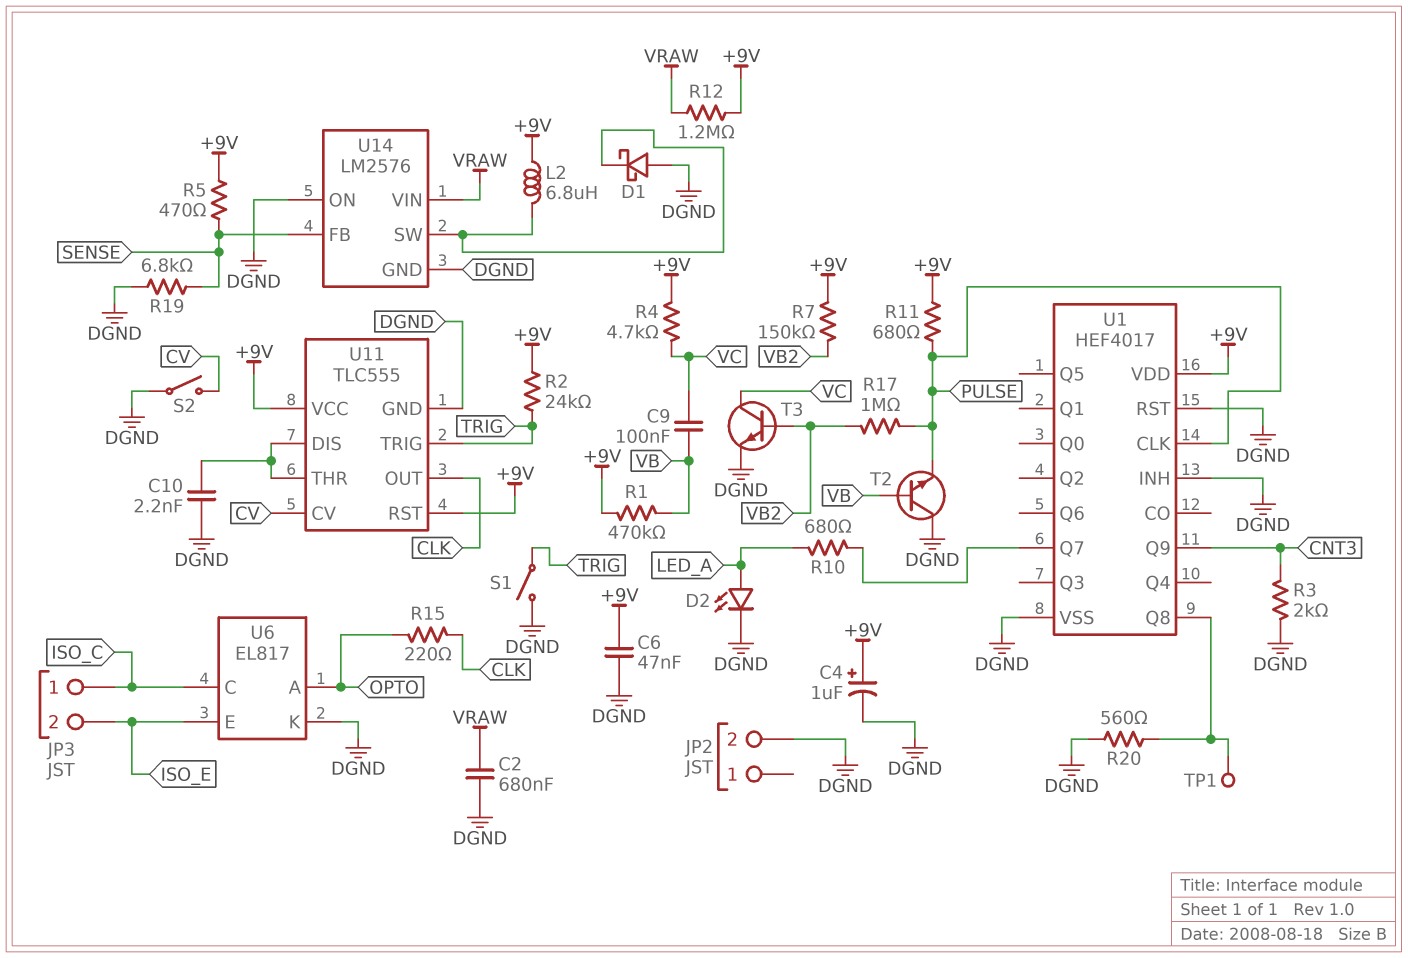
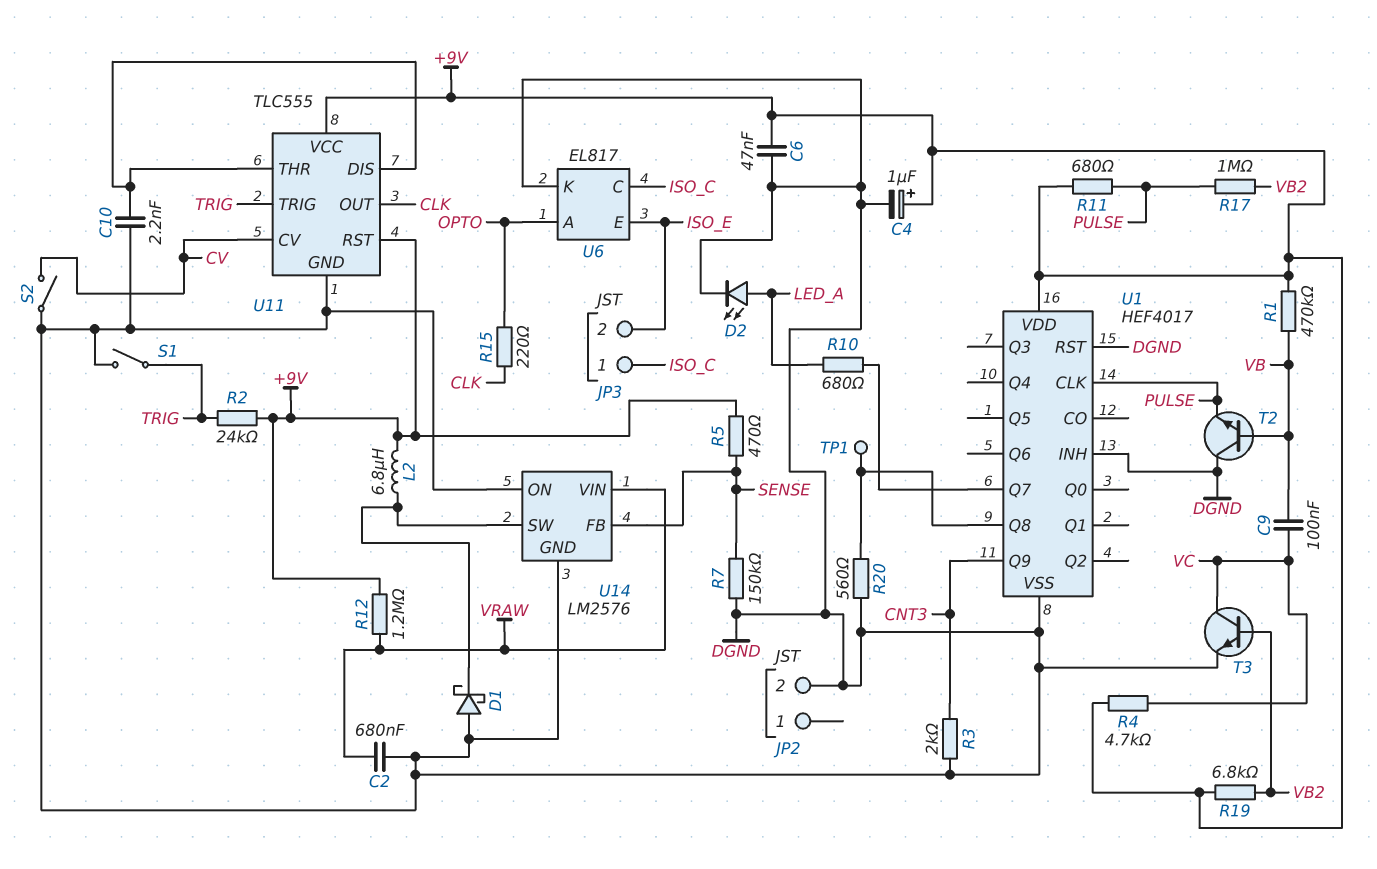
R7: 150k (+9V, VB2) -> 150k (DGND, SENSE)
R19: 6.8k (DGND, SENSE) -> 6.8k (+9V, VB2)

